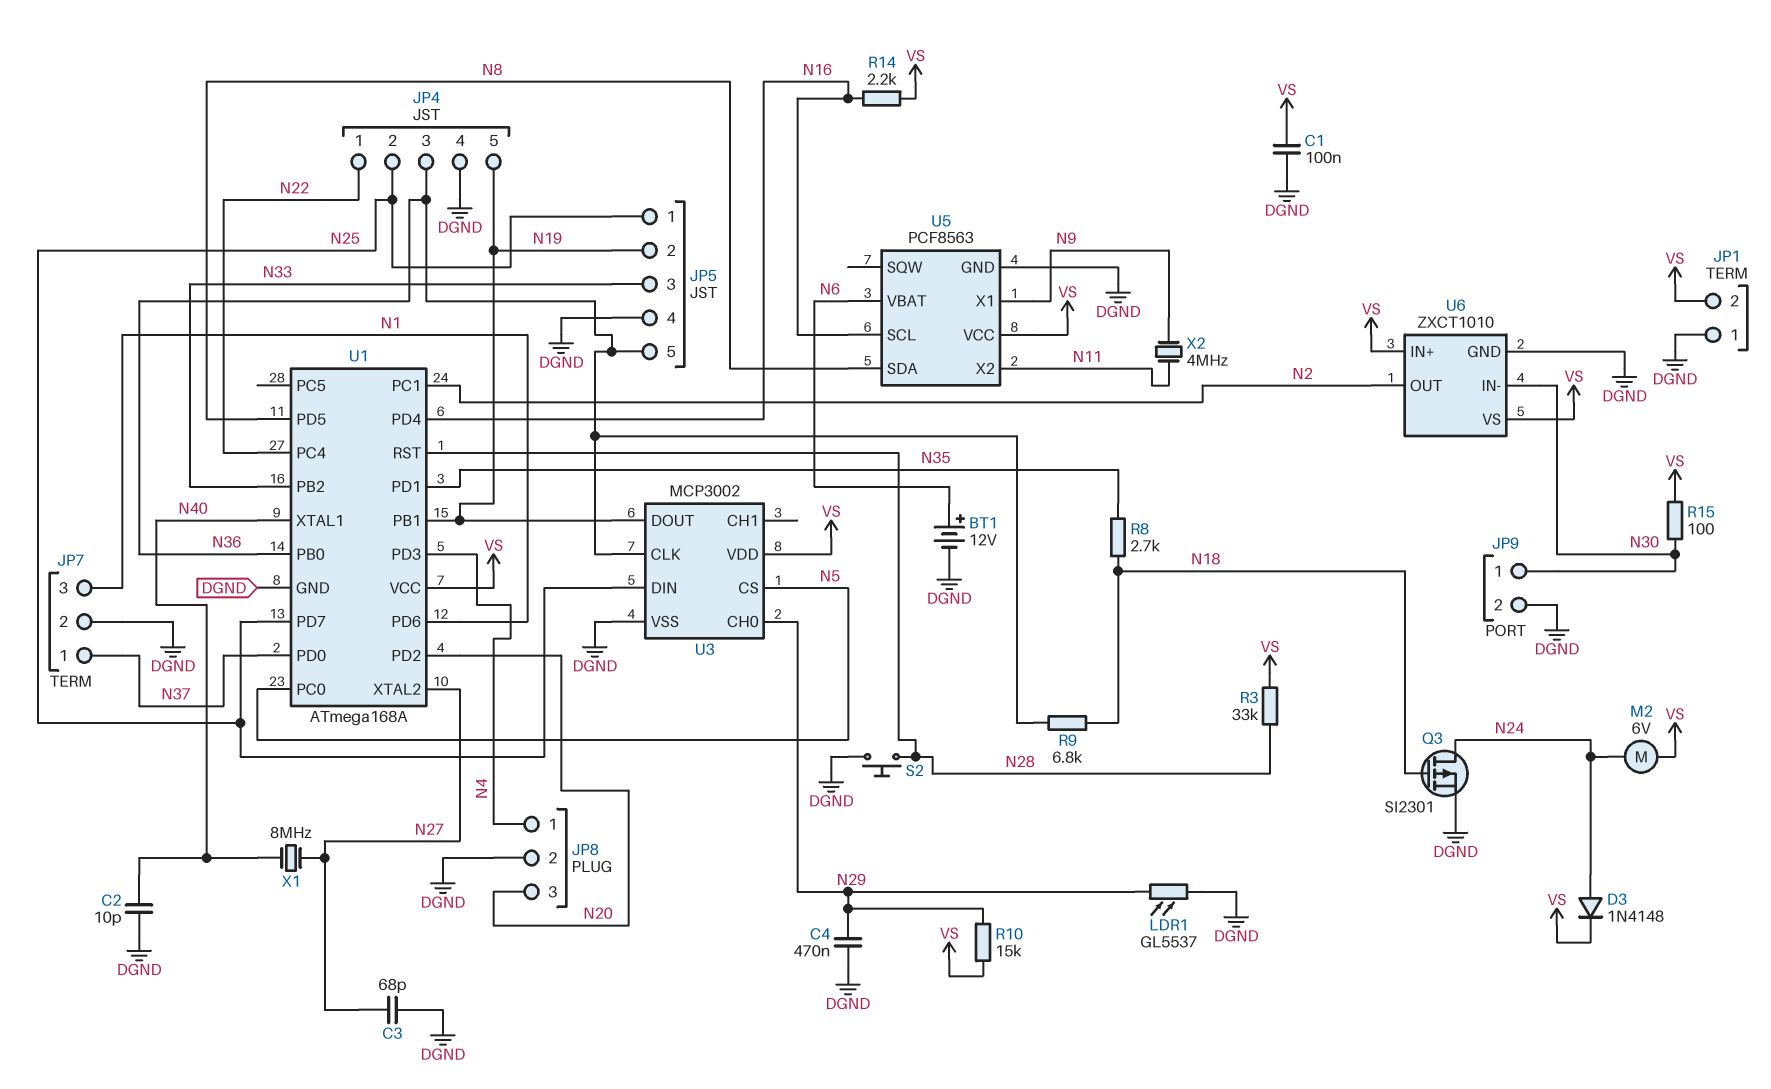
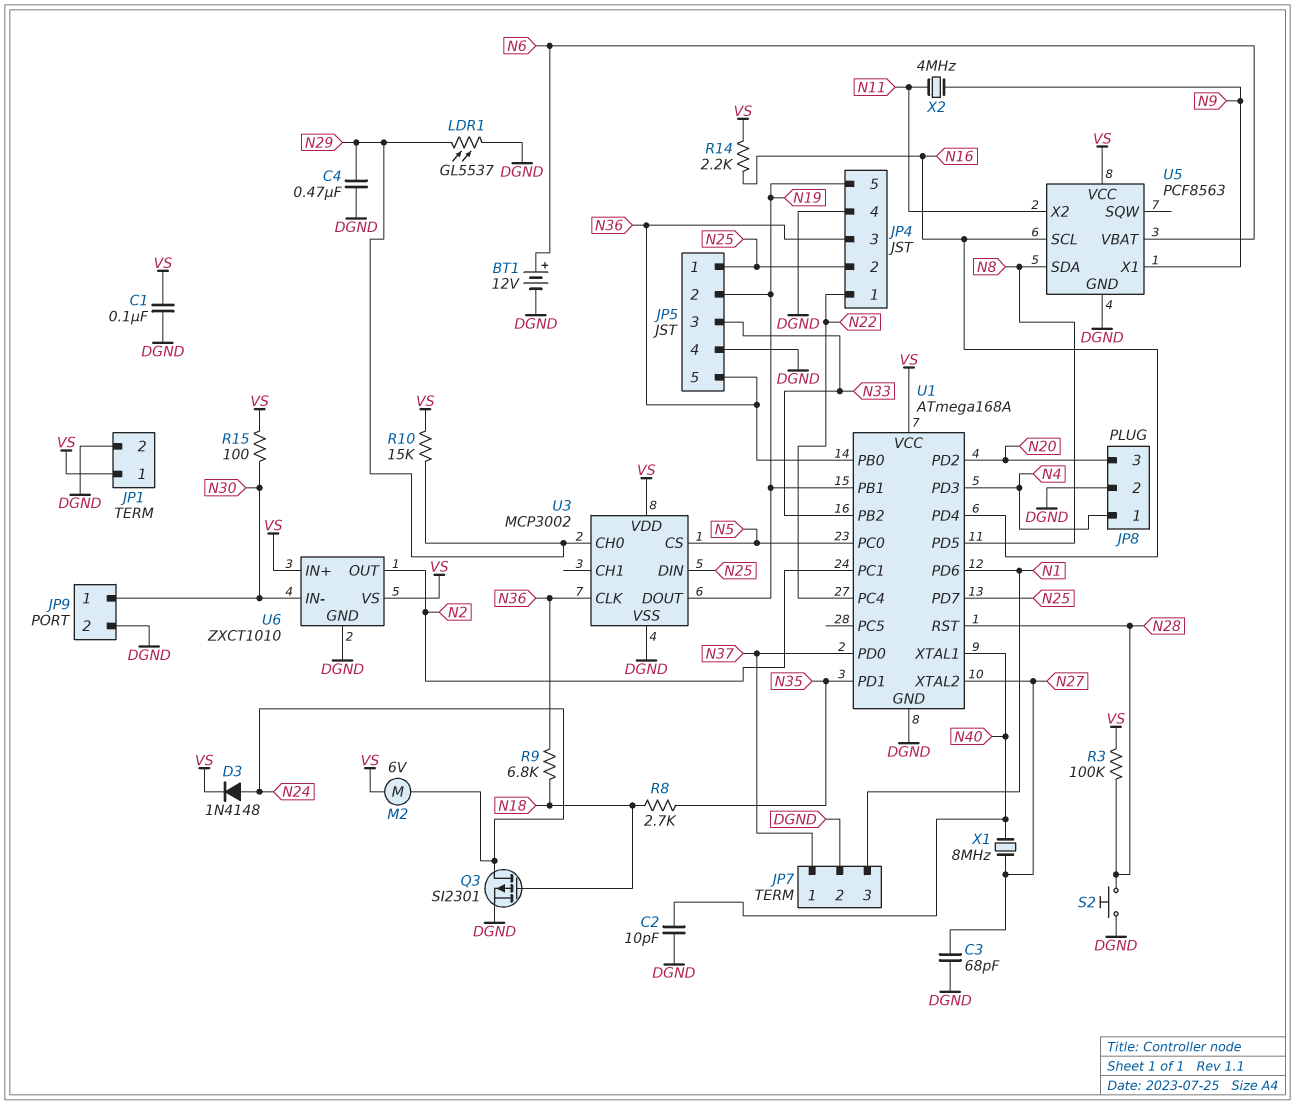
JP1 pin 1: DGND -> VS
JP1 pin 2: VS -> DGND
R3: 33k (N28, VS) -> 100k (N28, VS)

